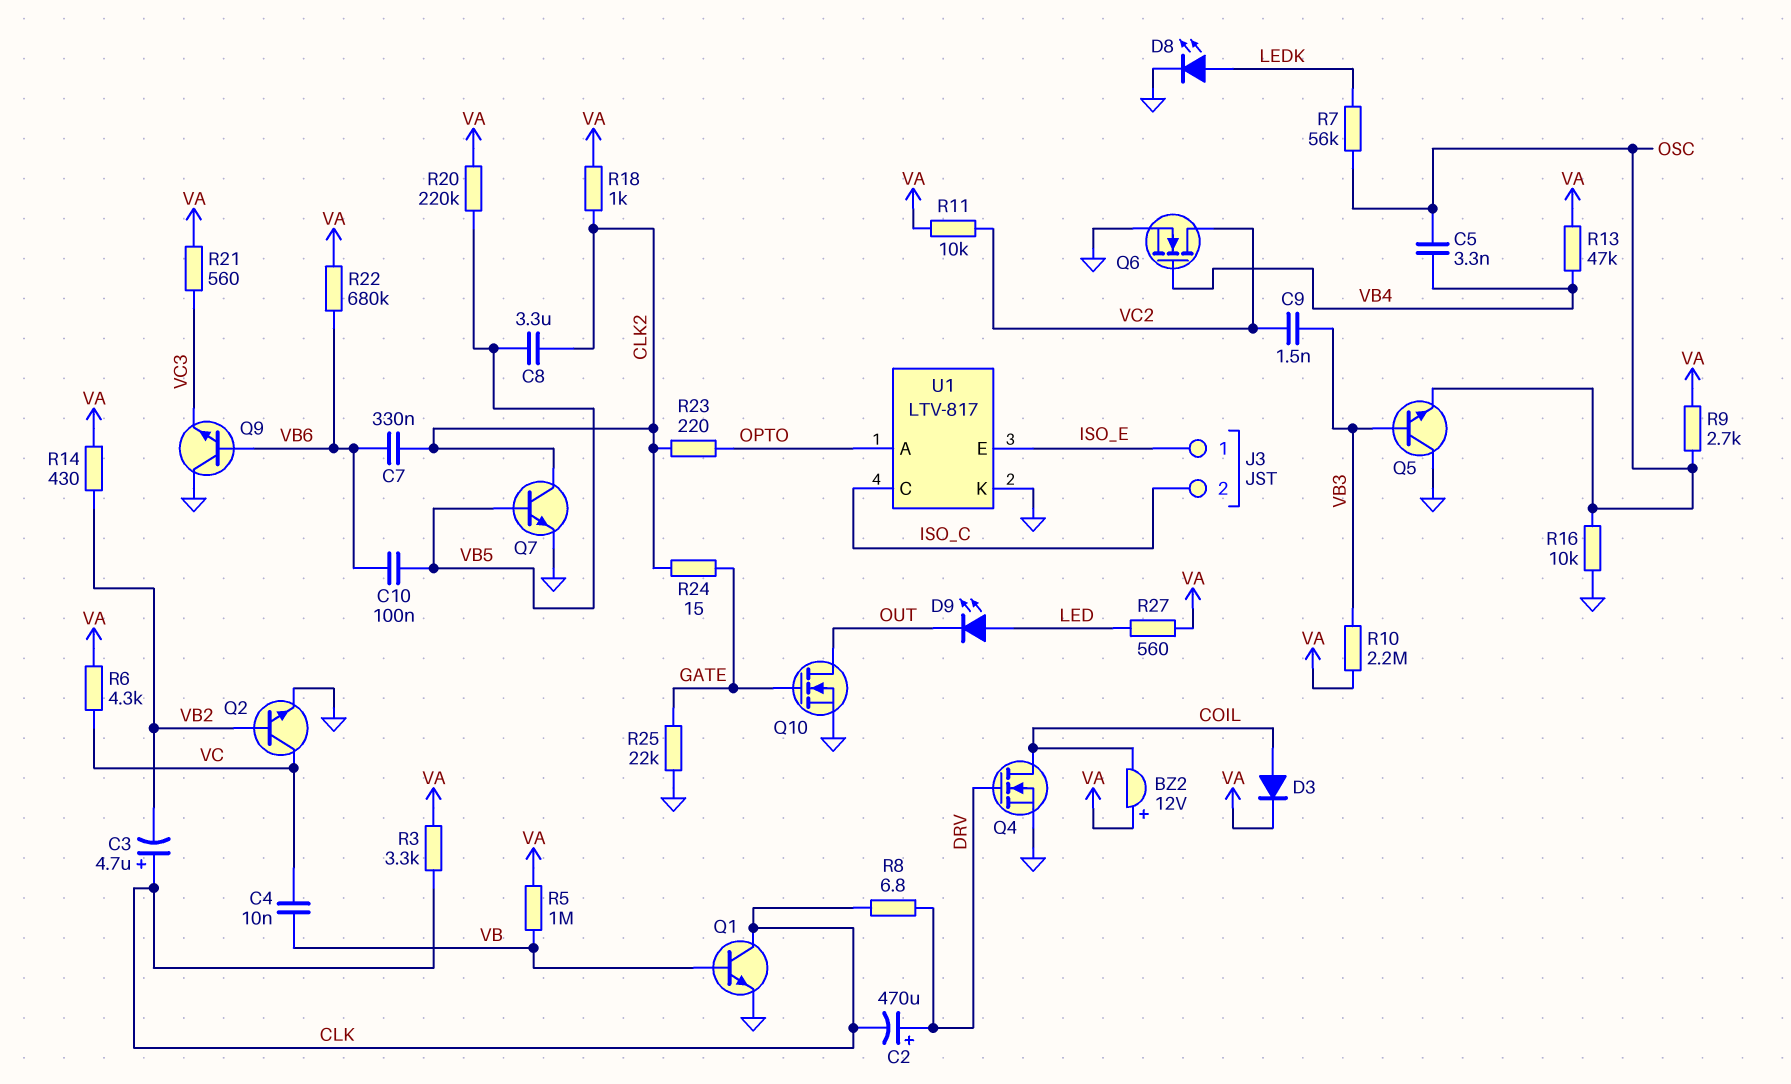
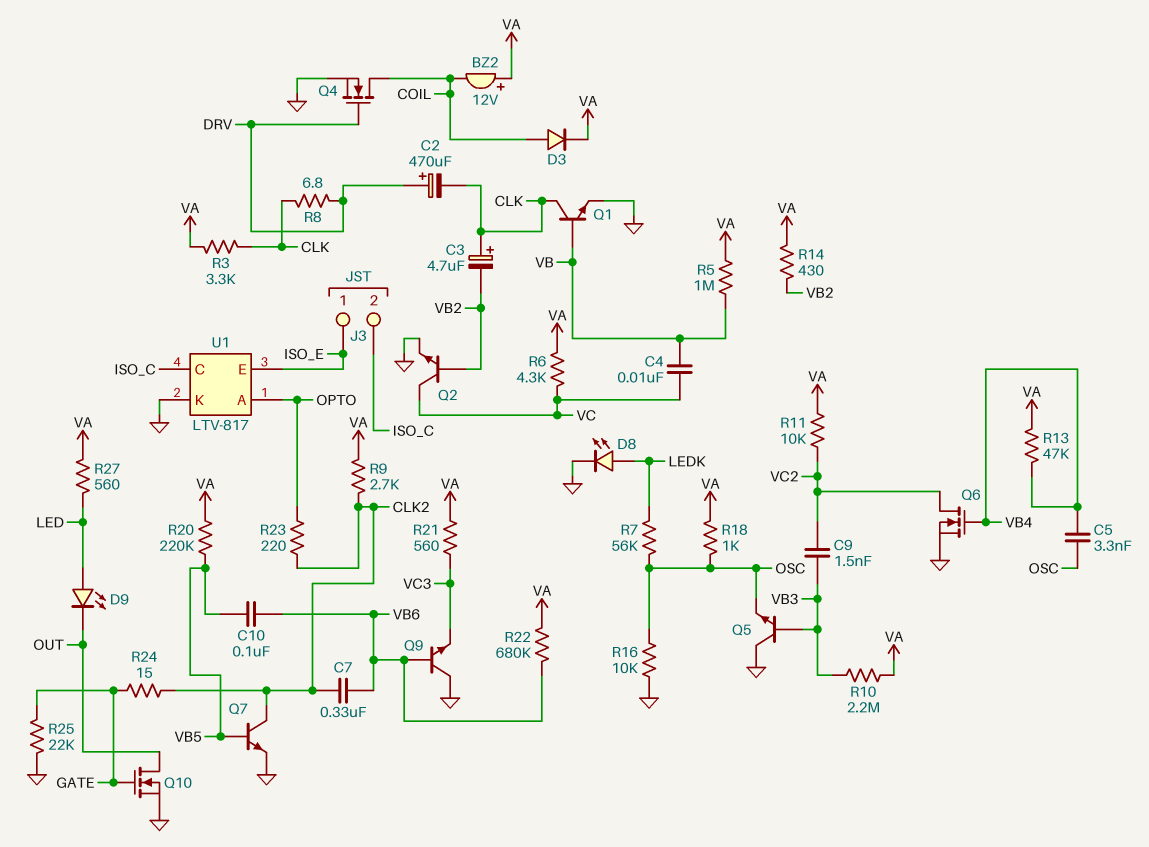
C8: 3.3uF (CLK2, VB5) -> none
R9: 2.7k (OSC, VA) -> 2.7k (CLK2, VA)
R18: 1k (CLK2, VA) -> 1k (OSC, VA)

